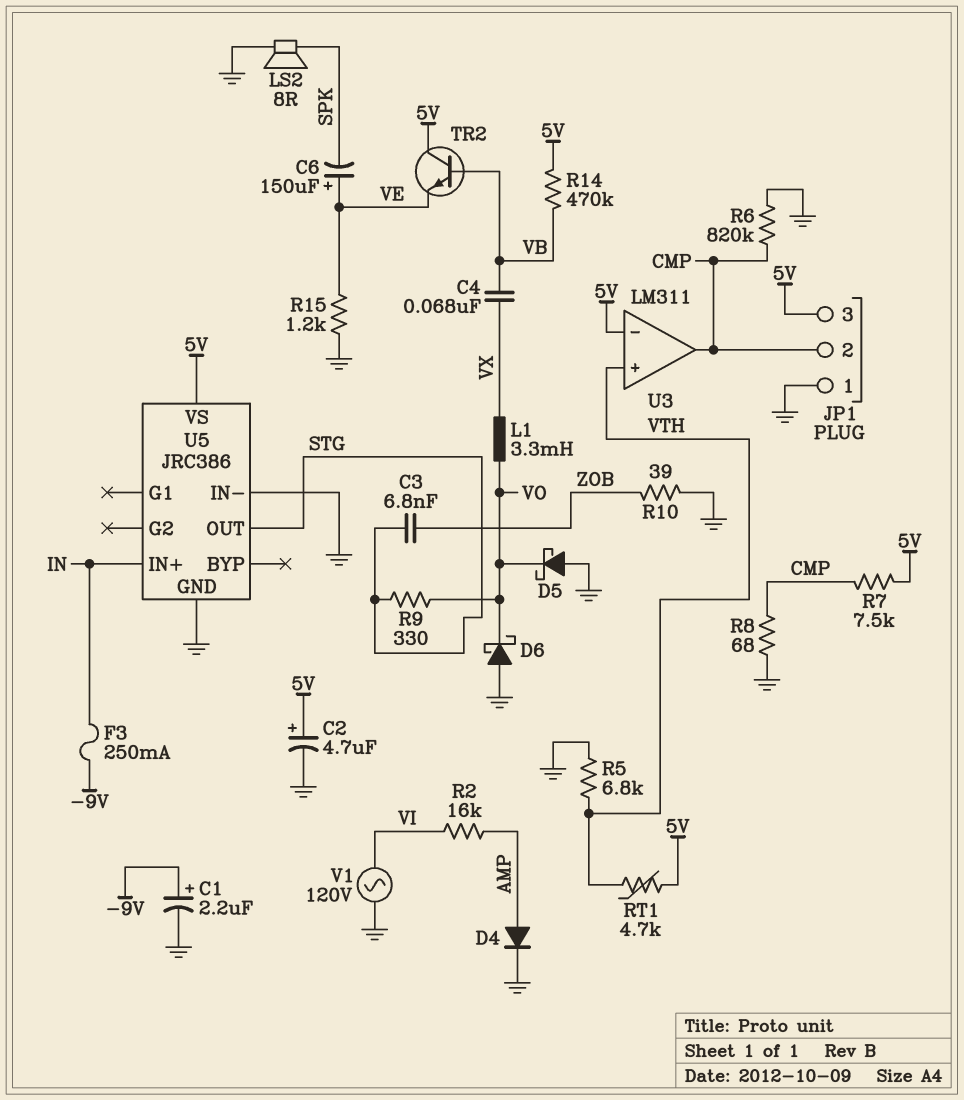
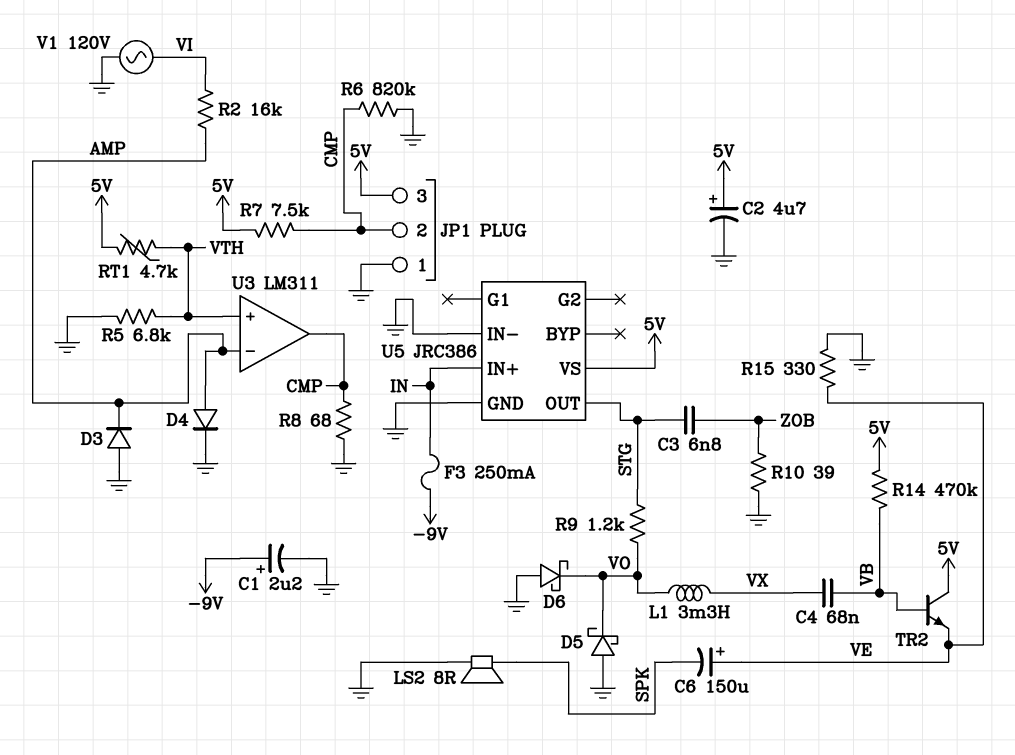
D3: none -> diode (A GND, K AMP)
R9: 330 (STG, VO) -> 1.2k (STG, VO)
R15: 1.2k (GND, VE) -> 330 (GND, VE)
U3 pin in-: 5V -> AMP

